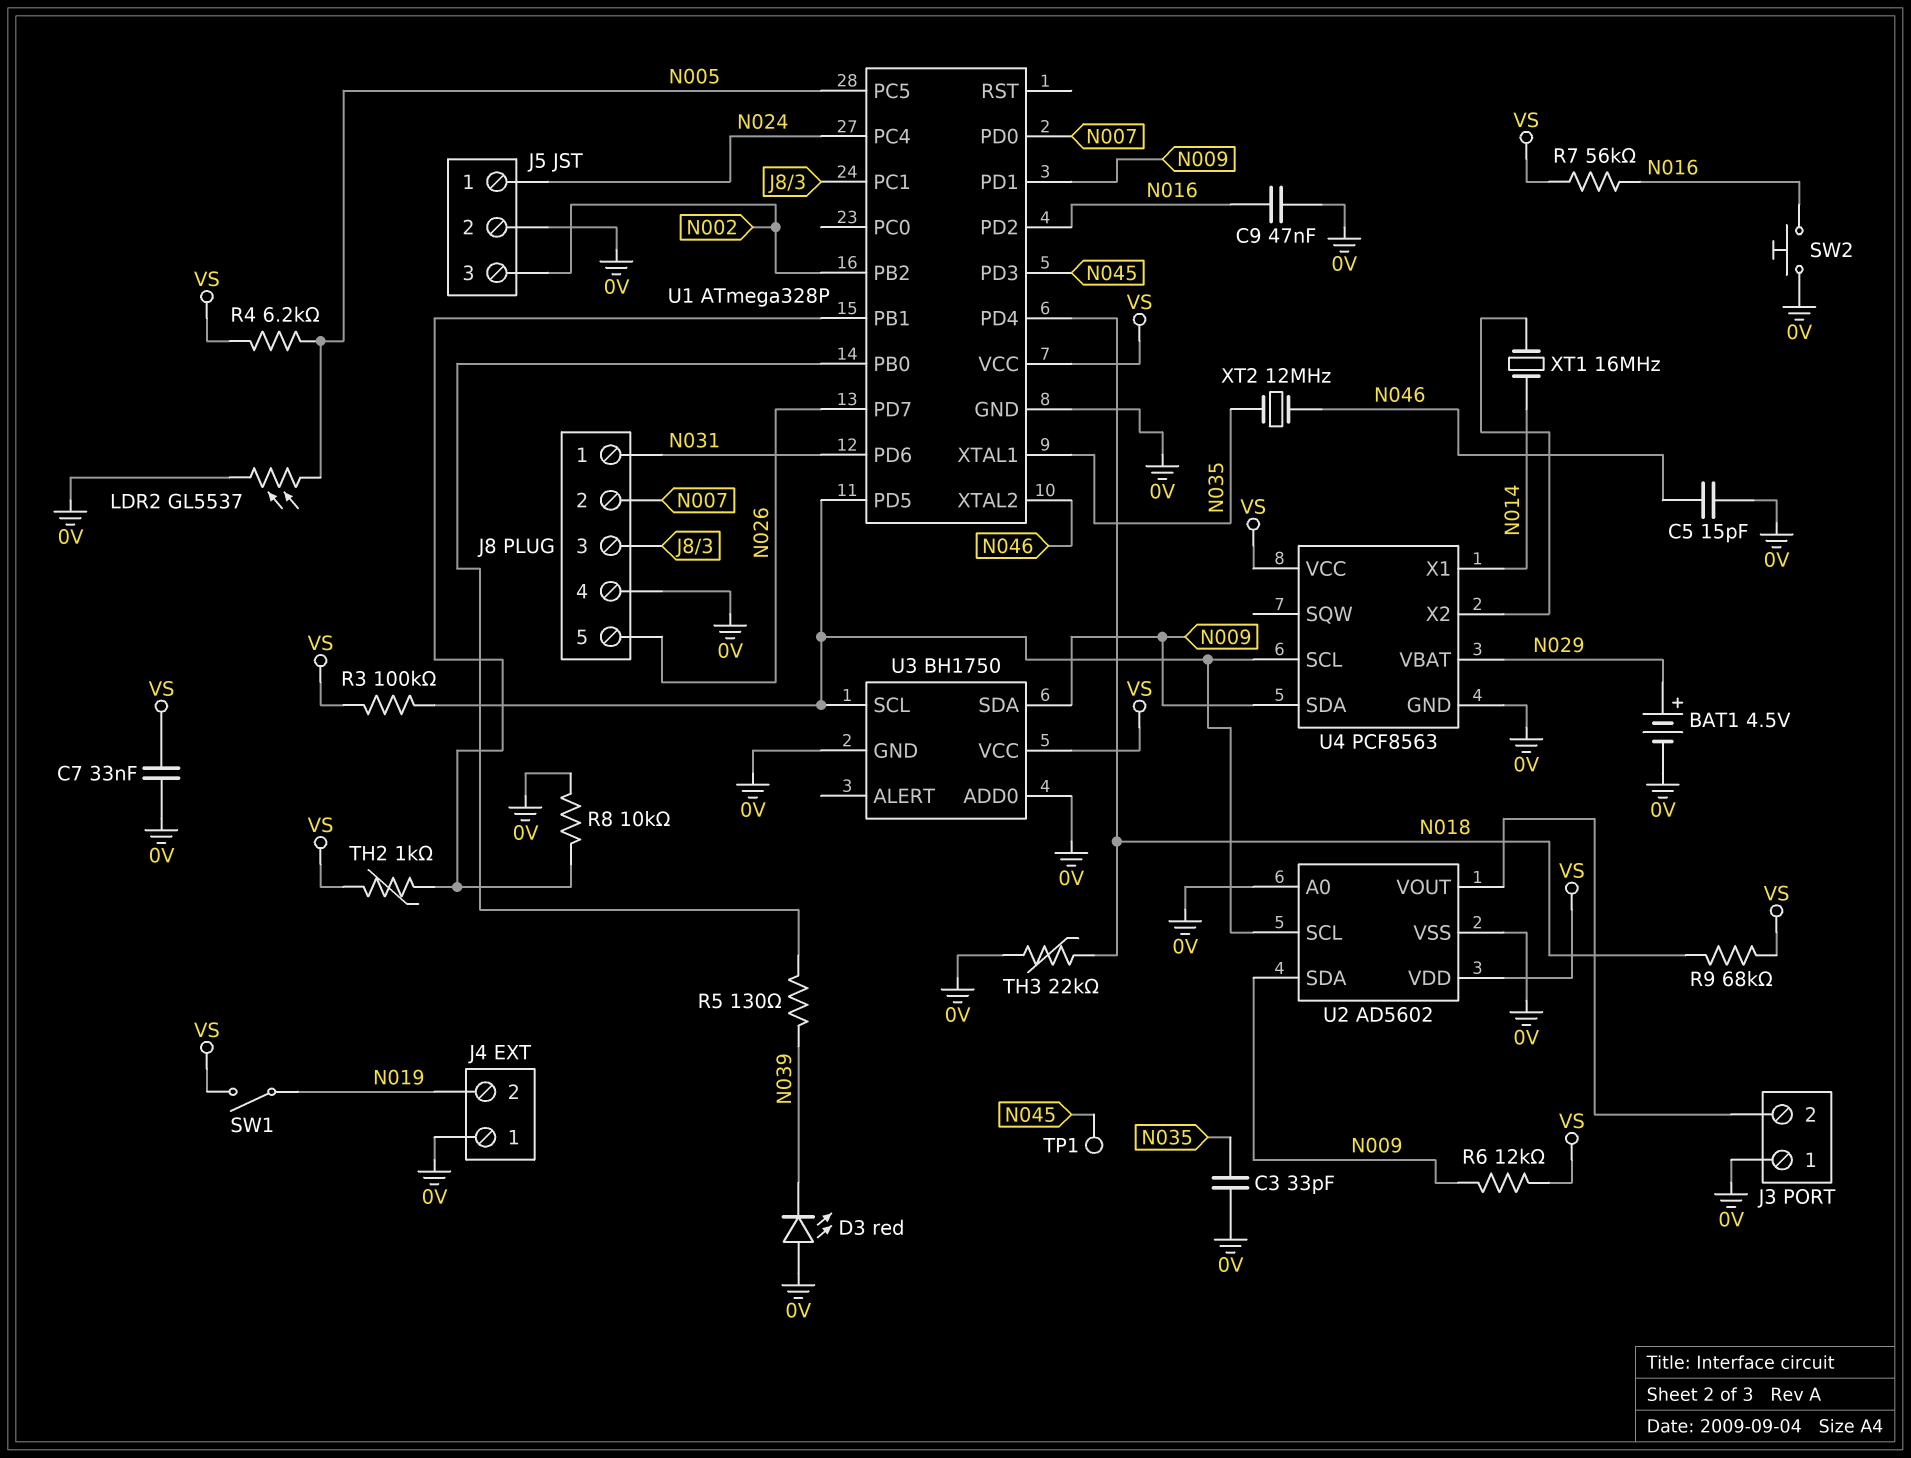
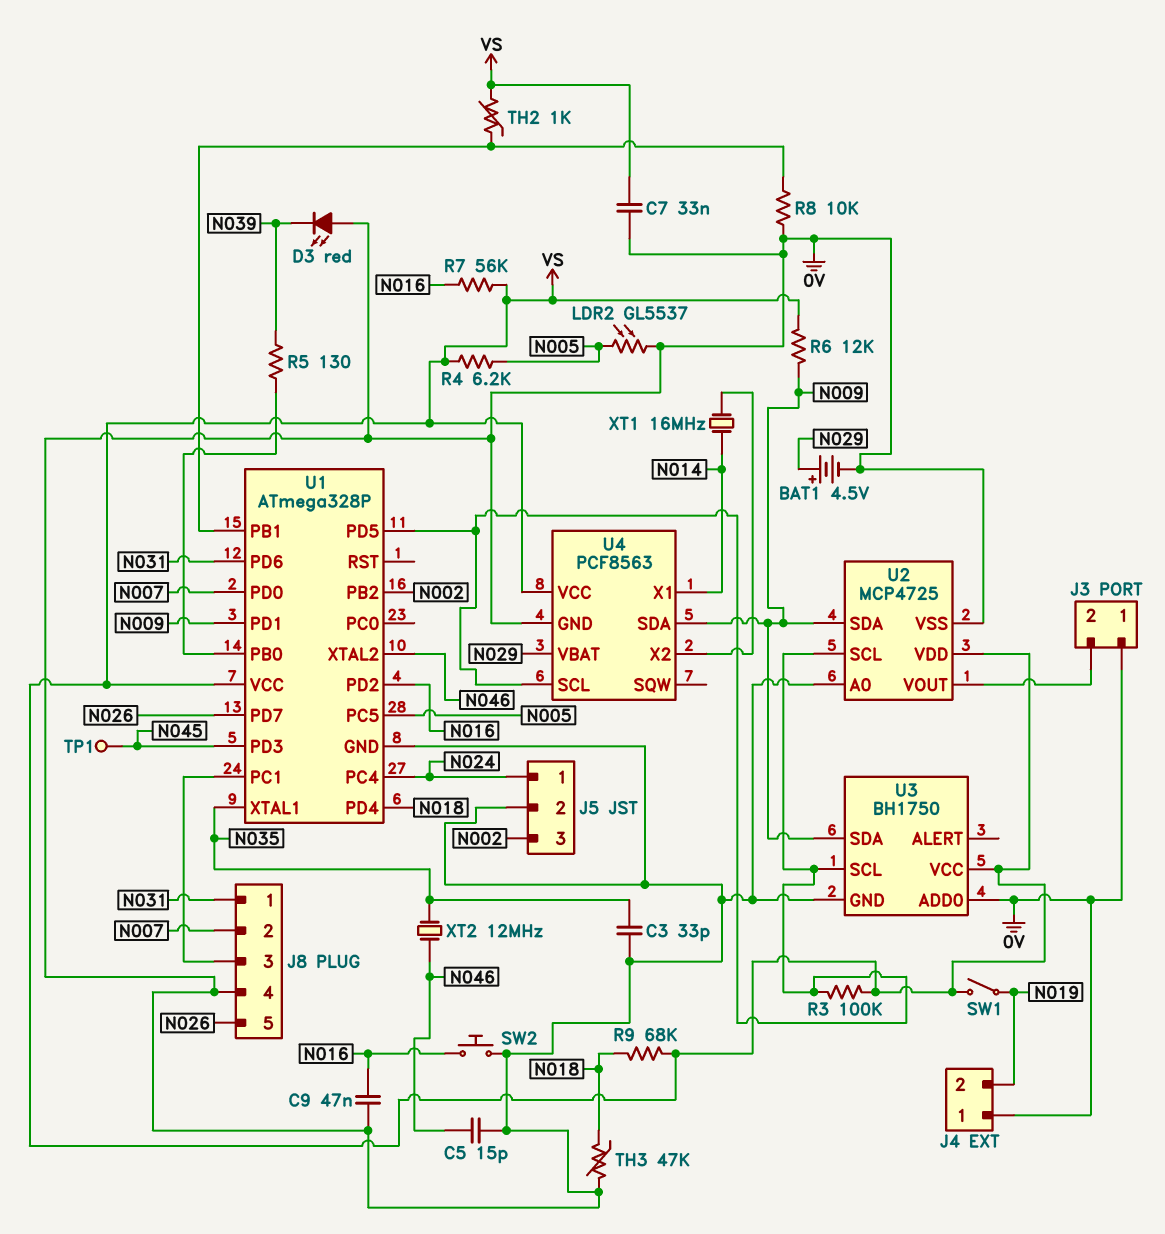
TH3: 22k (0V, N018) -> 47k (0V, N018)
U2: AD5602 -> MCP4725

